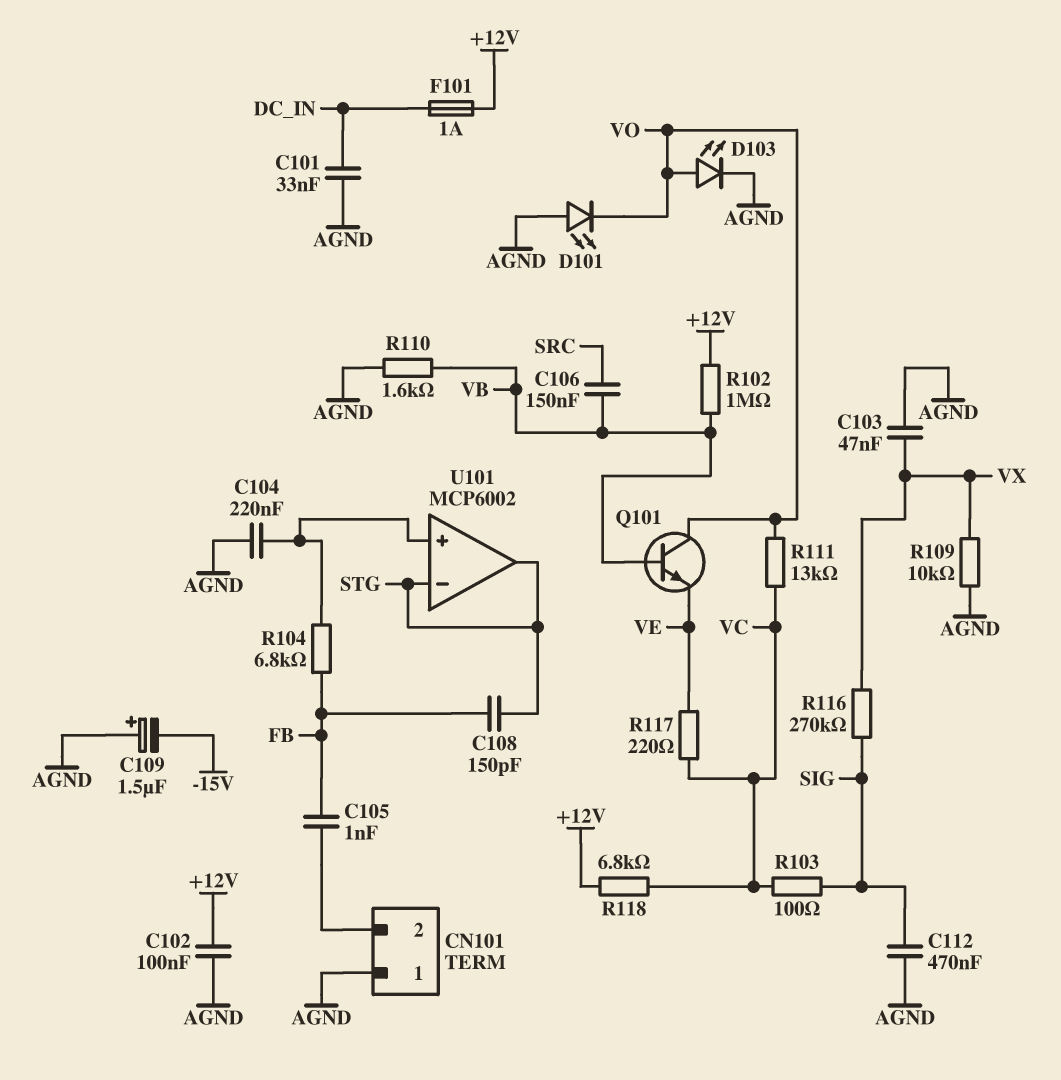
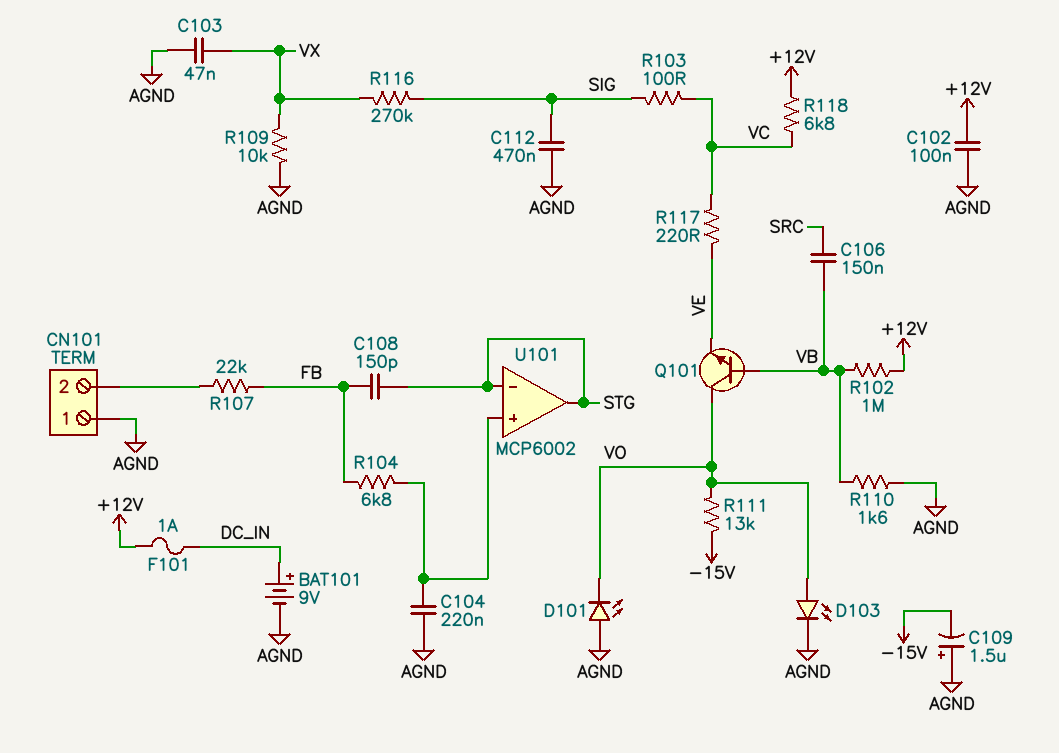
BAT101: none -> 9V (plus DC_IN, minus AGND)
C101: 33nF (AGND, DC_IN) -> none
C105: 1nF (CN101/2, FB) -> none
R107: none -> 22k (CN101/2, FB)
R111: 13k (VC, VO) -> 13k (-15V, VO)

